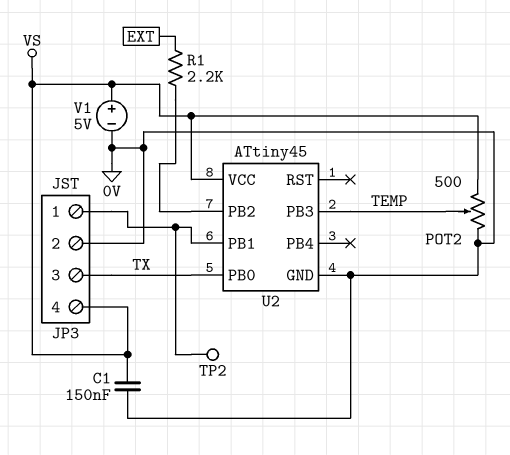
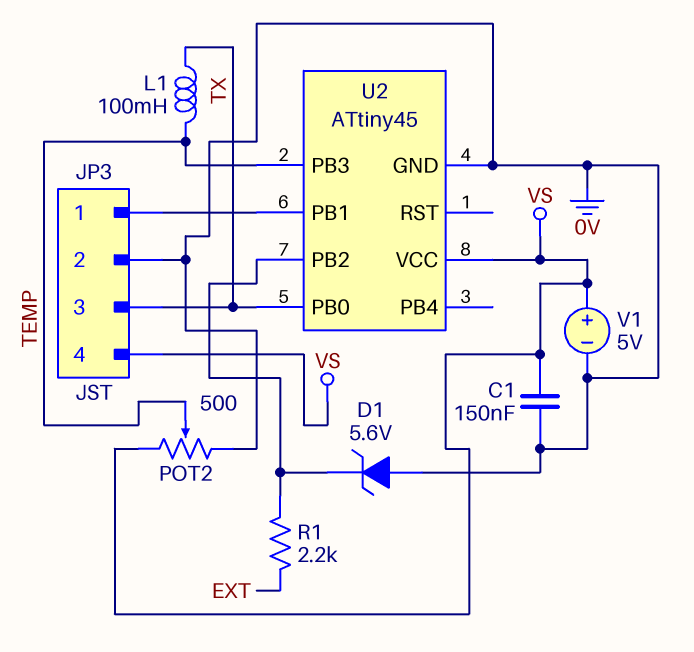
D1: none -> zener 5.6V (A 0V, K U2/PB2)
L1: none -> 100mH (TEMP, TX)
TP2: test point (JP3/1) -> none

